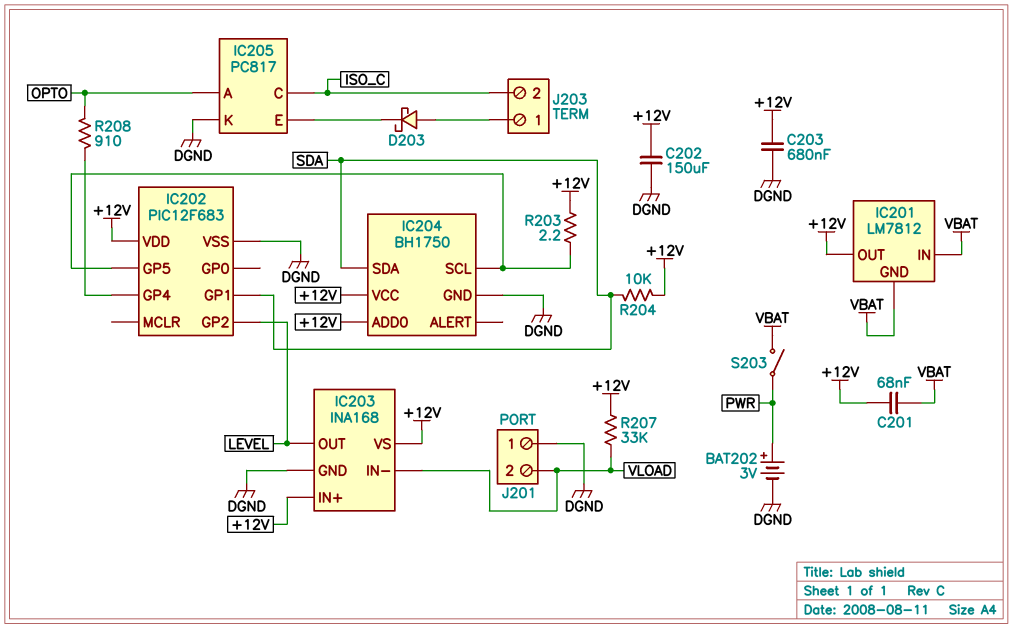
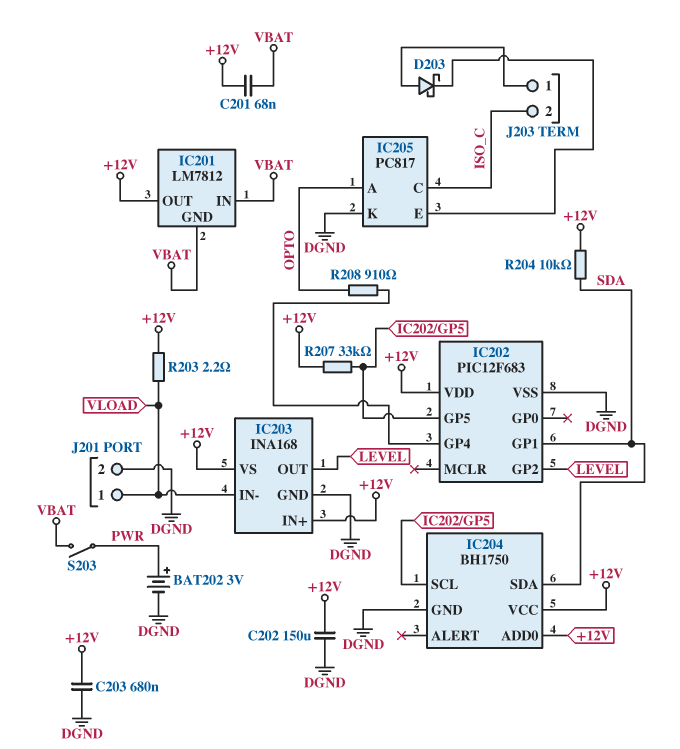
J201 pin 1: DGND -> VLOAD
J201 pin 2: VLOAD -> DGND
R203: 2.2 (+12V, IC202/GP5) -> 2.2 (+12V, VLOAD)
R207: 33k (+12V, VLOAD) -> 33k (+12V, IC202/GP5)

